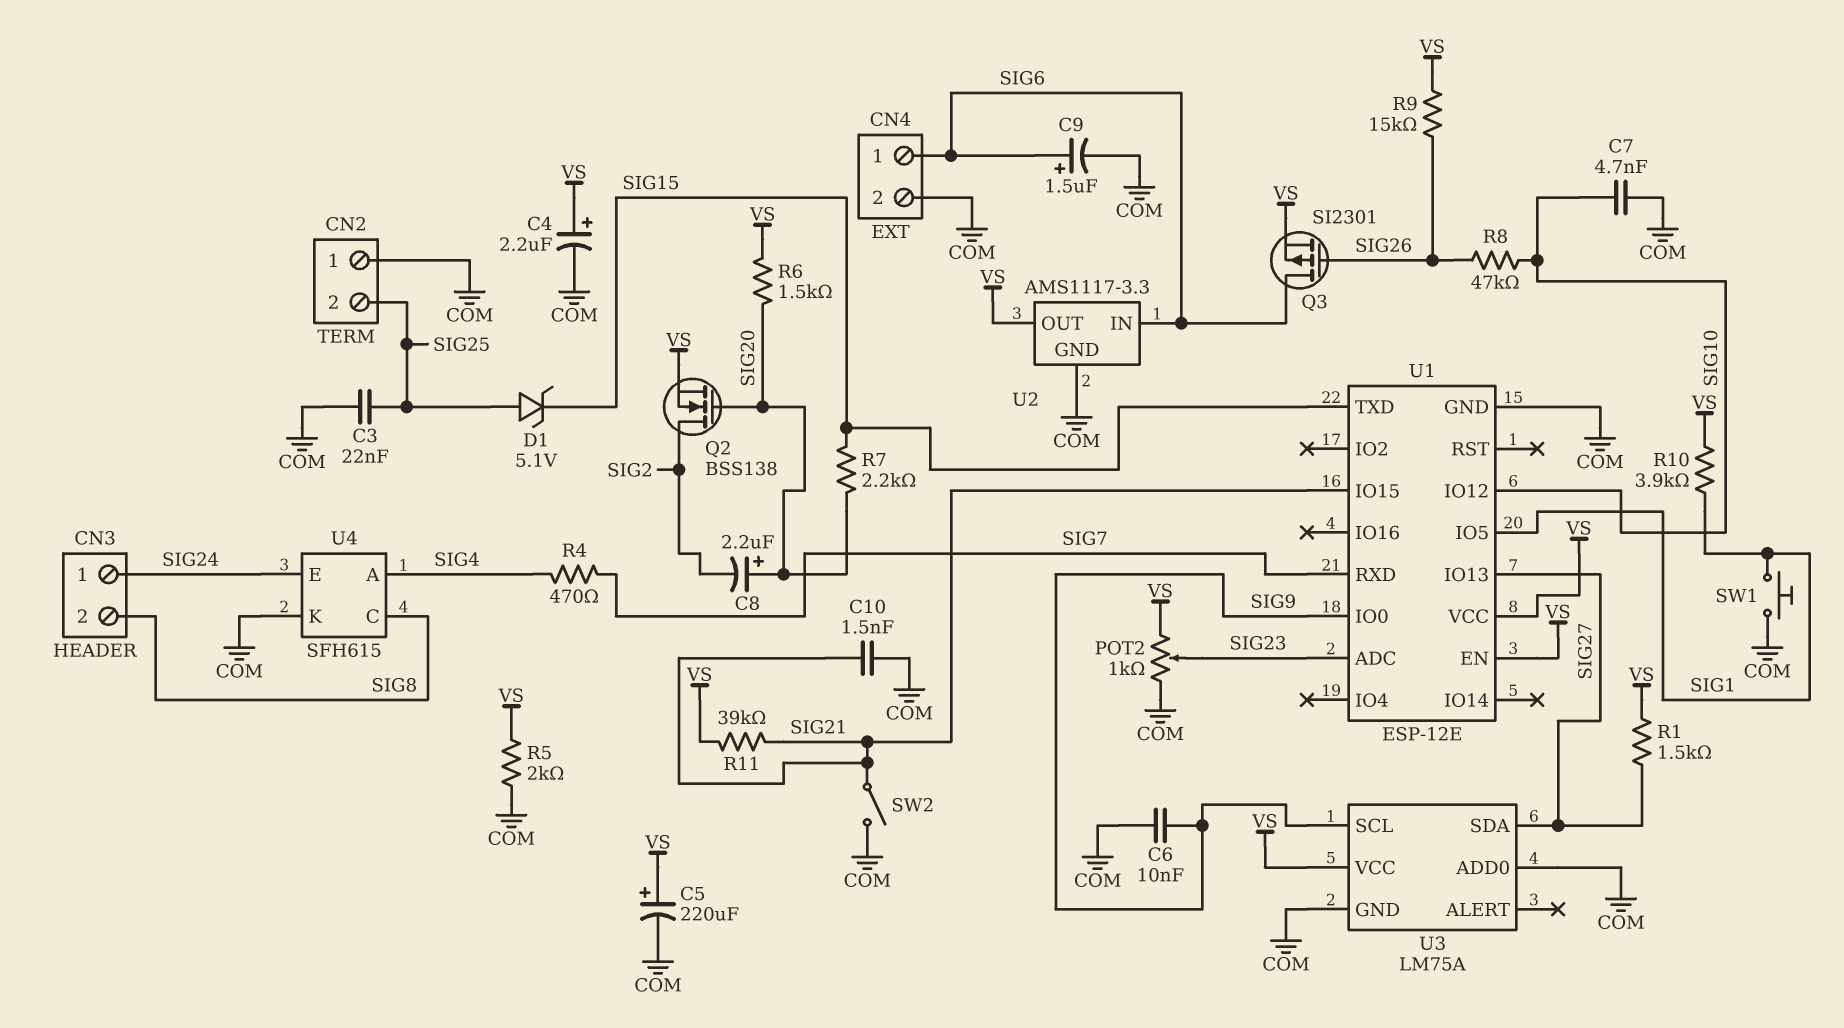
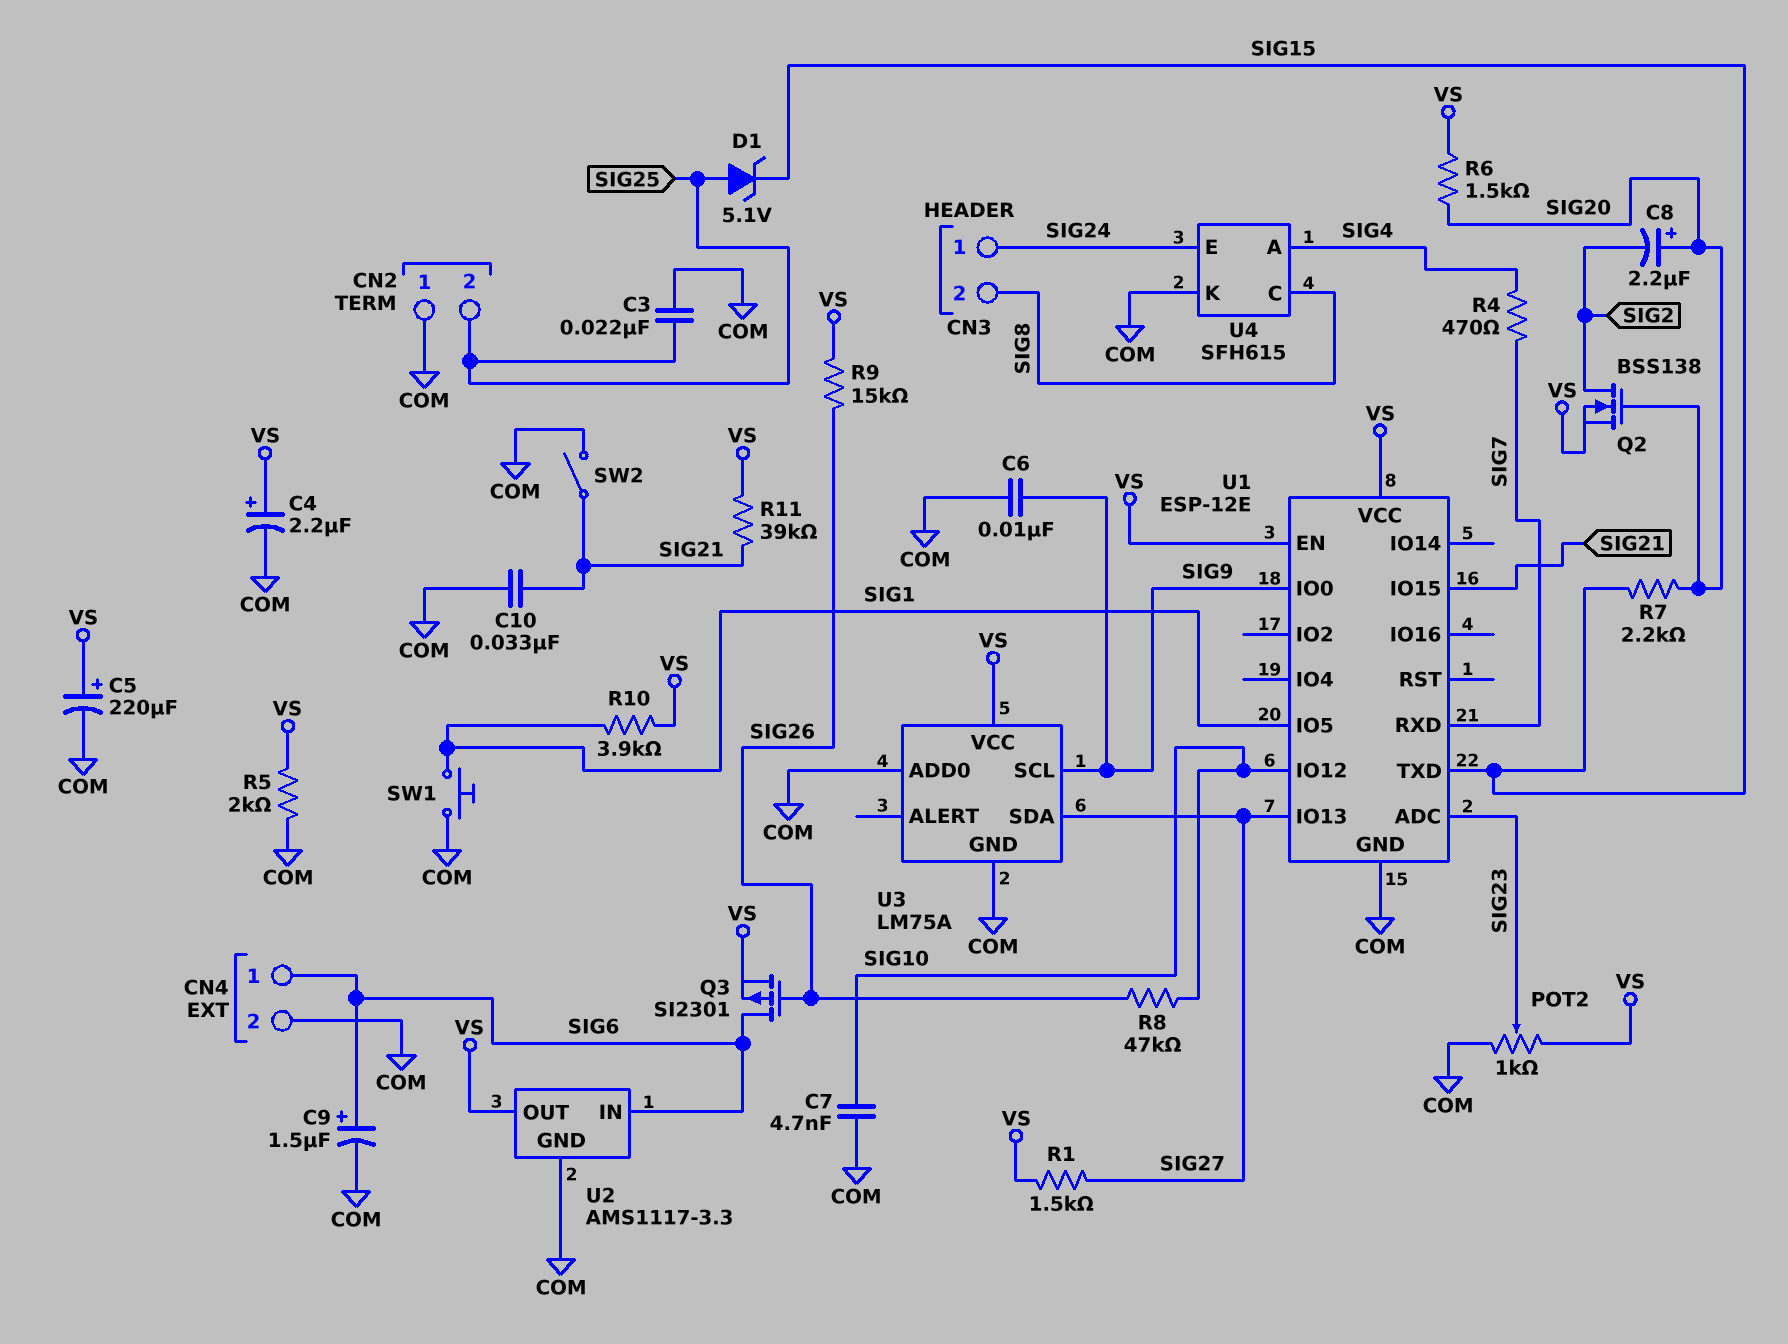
C10: 1.5nF (COM, SIG21) -> 33nF (COM, SIG21)

